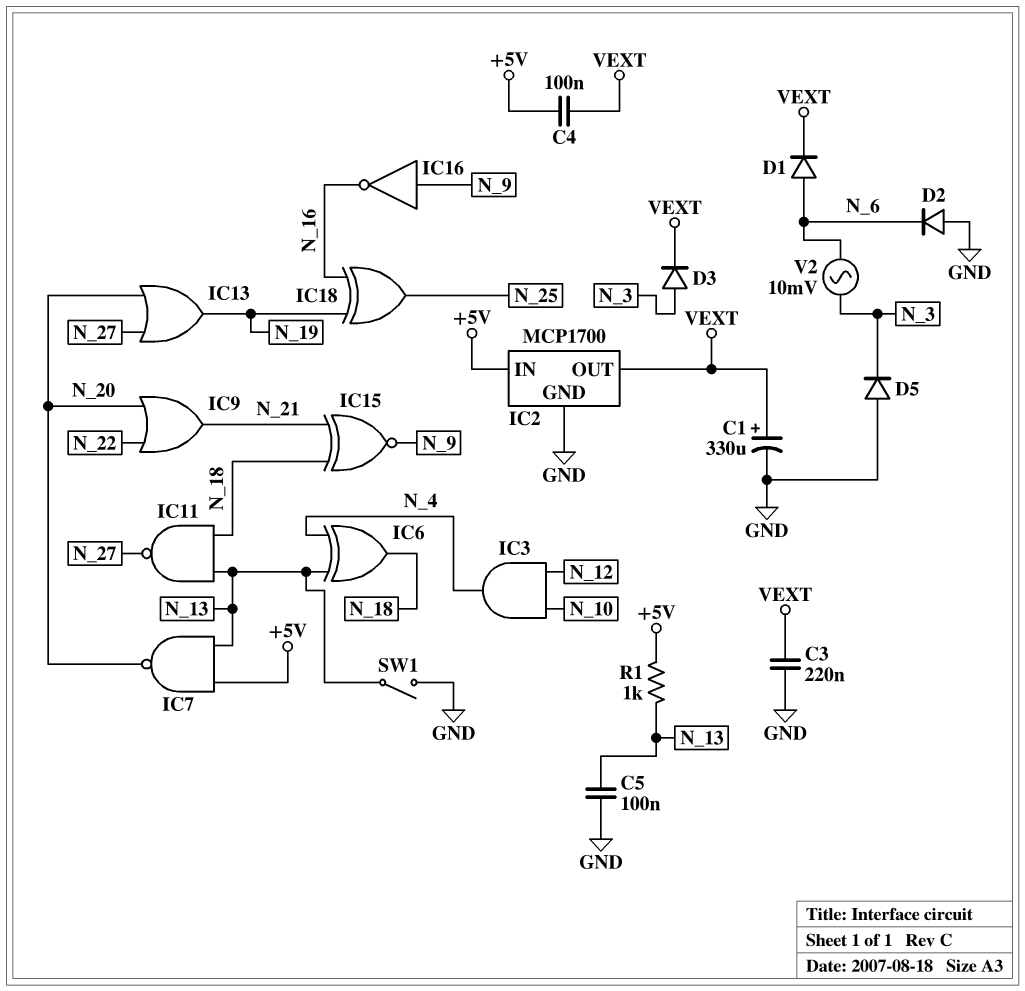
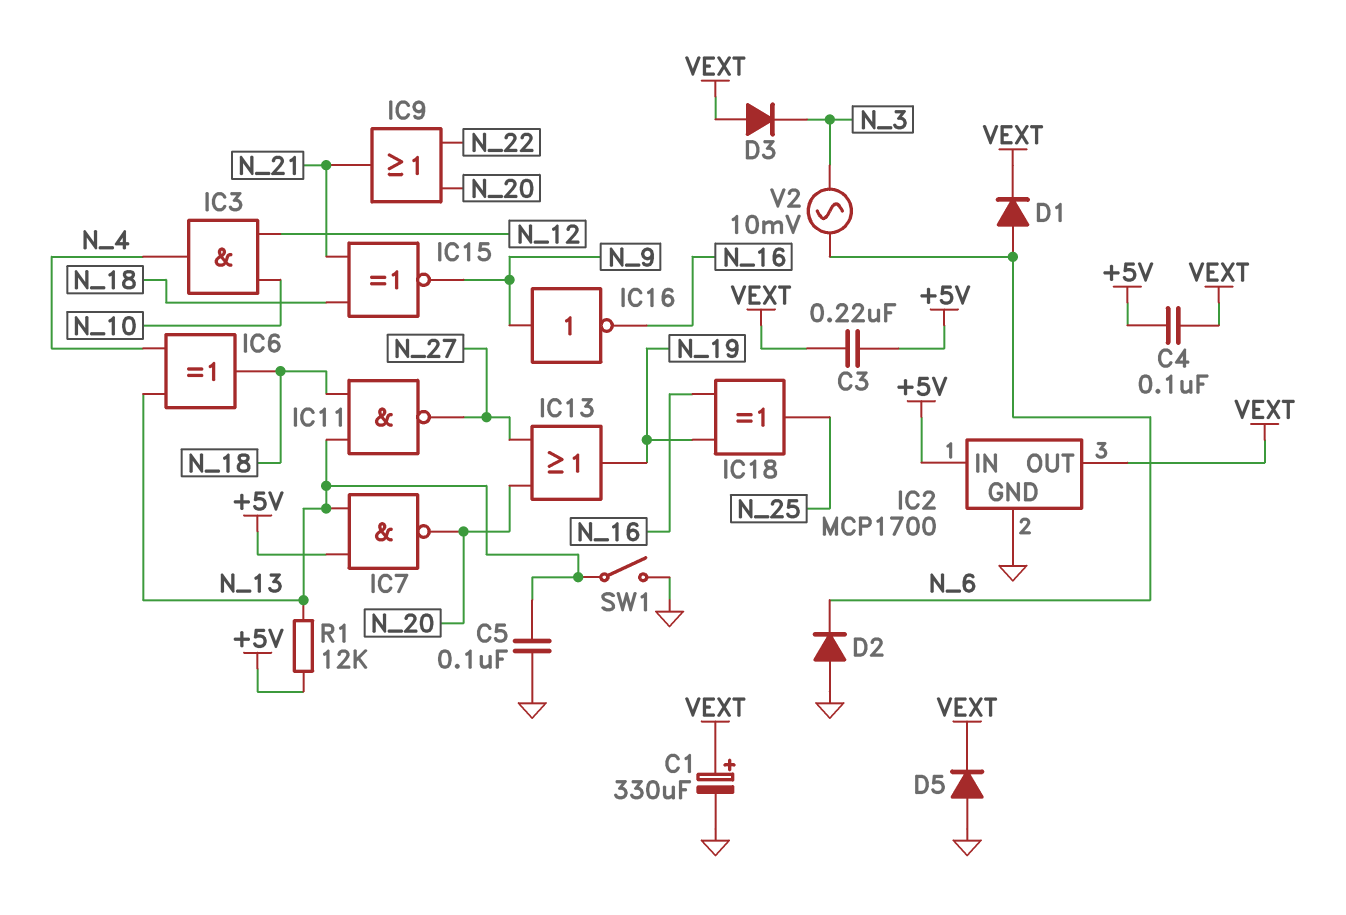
C3: 220nF (GND, VEXT) -> 220nF (+5V, VEXT)
D3: diode (A N_3, K VEXT) -> diode (A VEXT, K N_3)
D5: diode (A GND, K N_3) -> diode (A GND, K VEXT)
R1: 1k (+5V, N_13) -> 12k (+5V, N_13)

